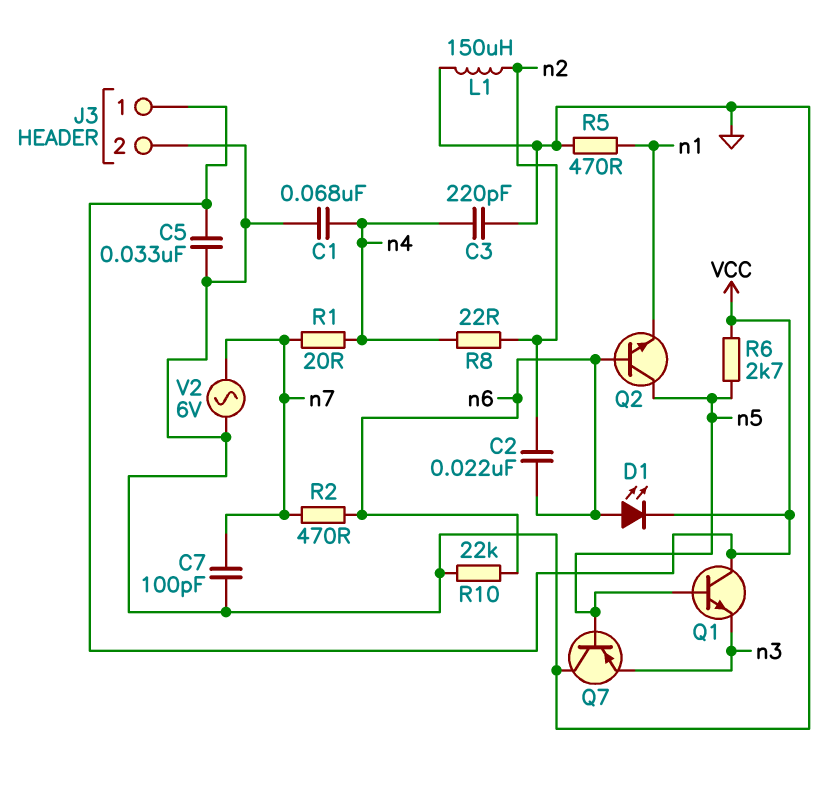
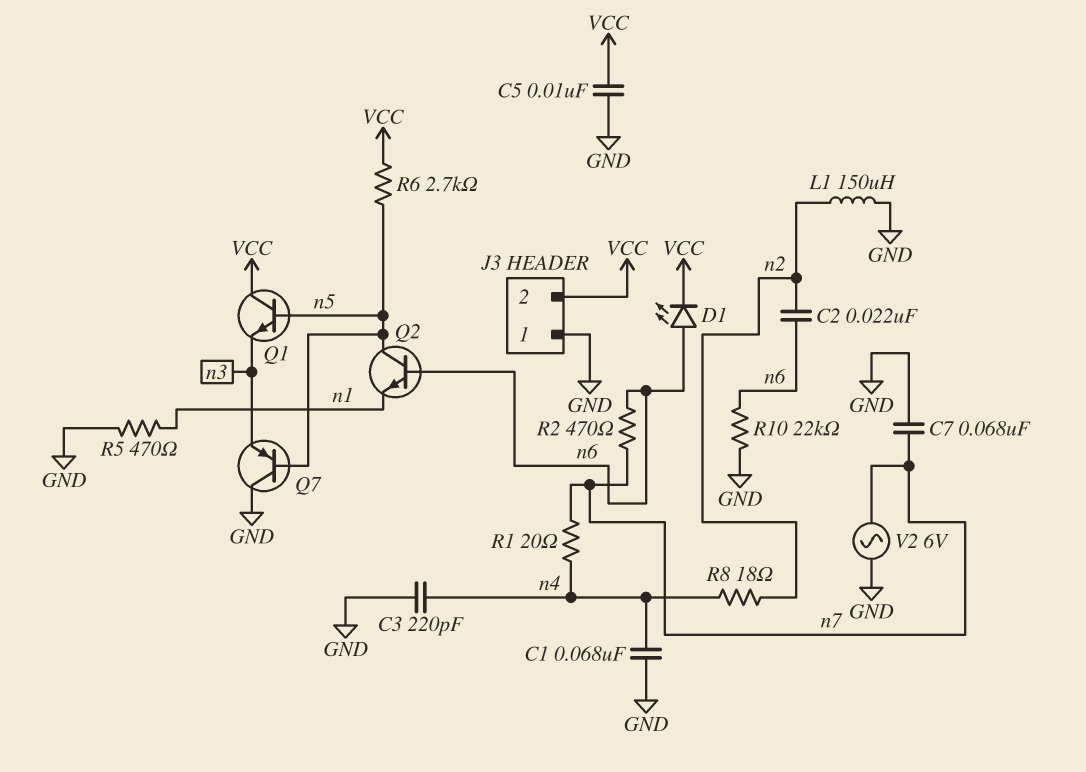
C5: 33nF (GND, VCC) -> 10nF (GND, VCC)
C7: 100pF (GND, n7) -> 68nF (GND, n7)
J3 pin 1: VCC -> GND
J3 pin 2: GND -> VCC
R8: 22 (n2, n4) -> 18 (n2, n4)

